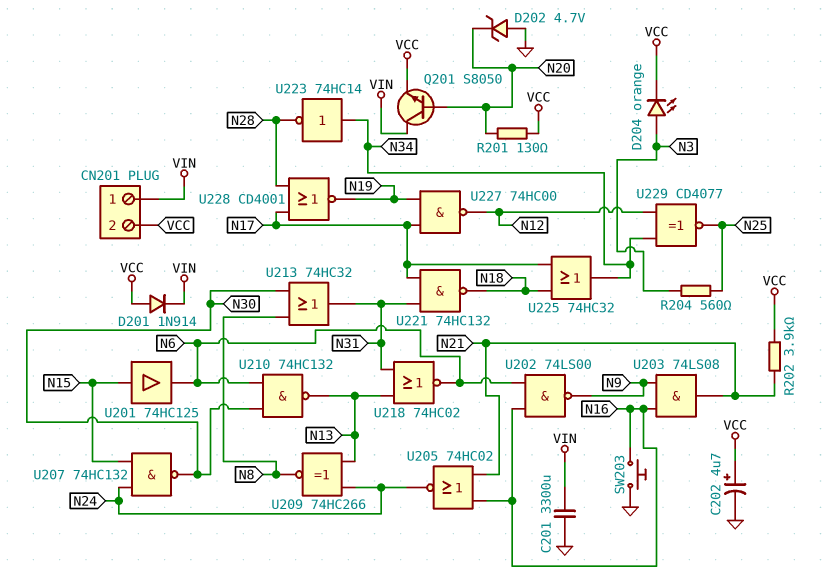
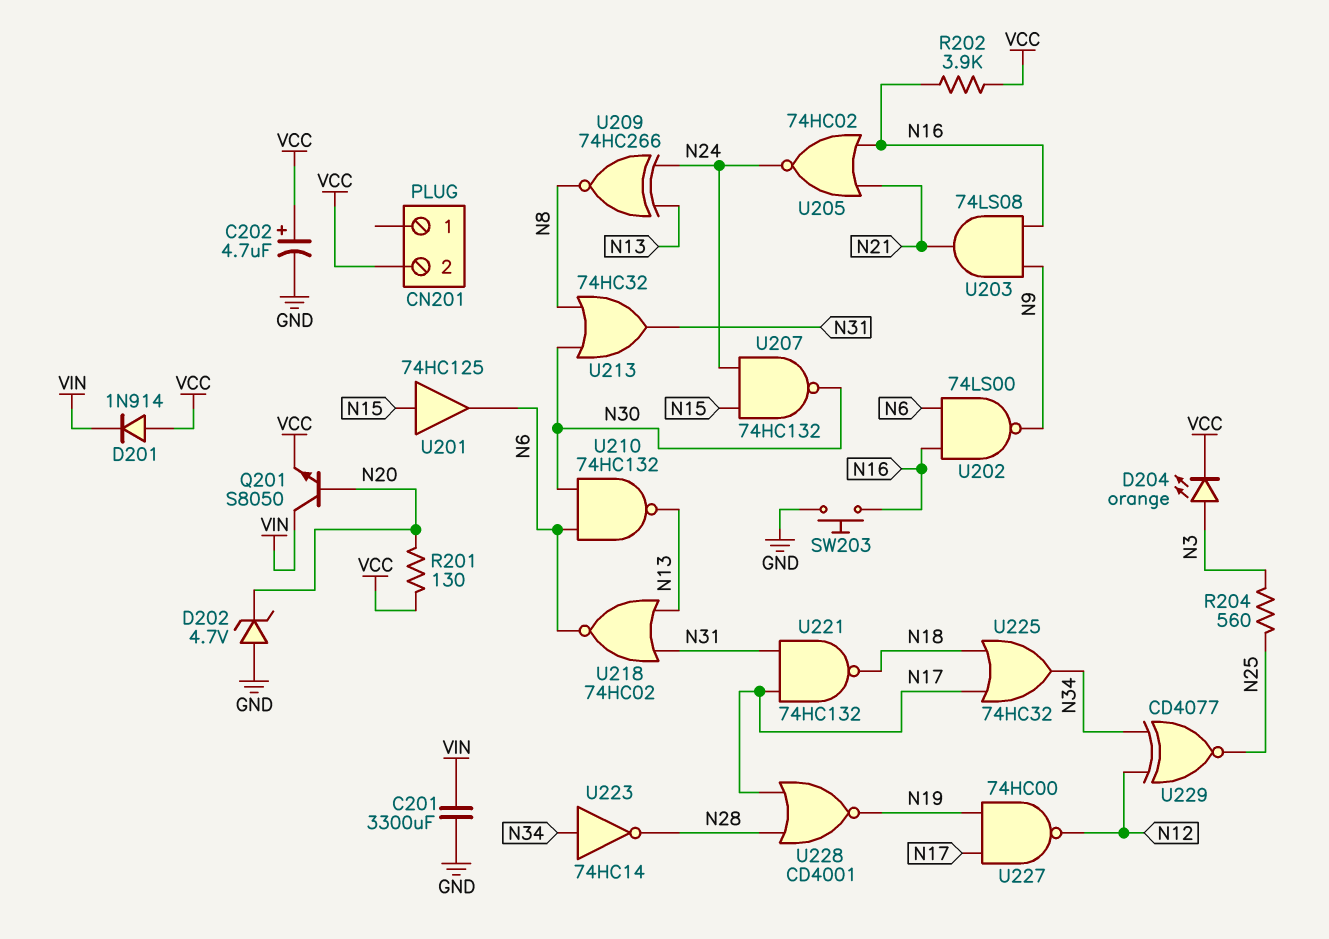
CN201 pin 1: VIN -> none
R202: 3.9k (N21, VCC) -> 3.9k (N16, VCC)

